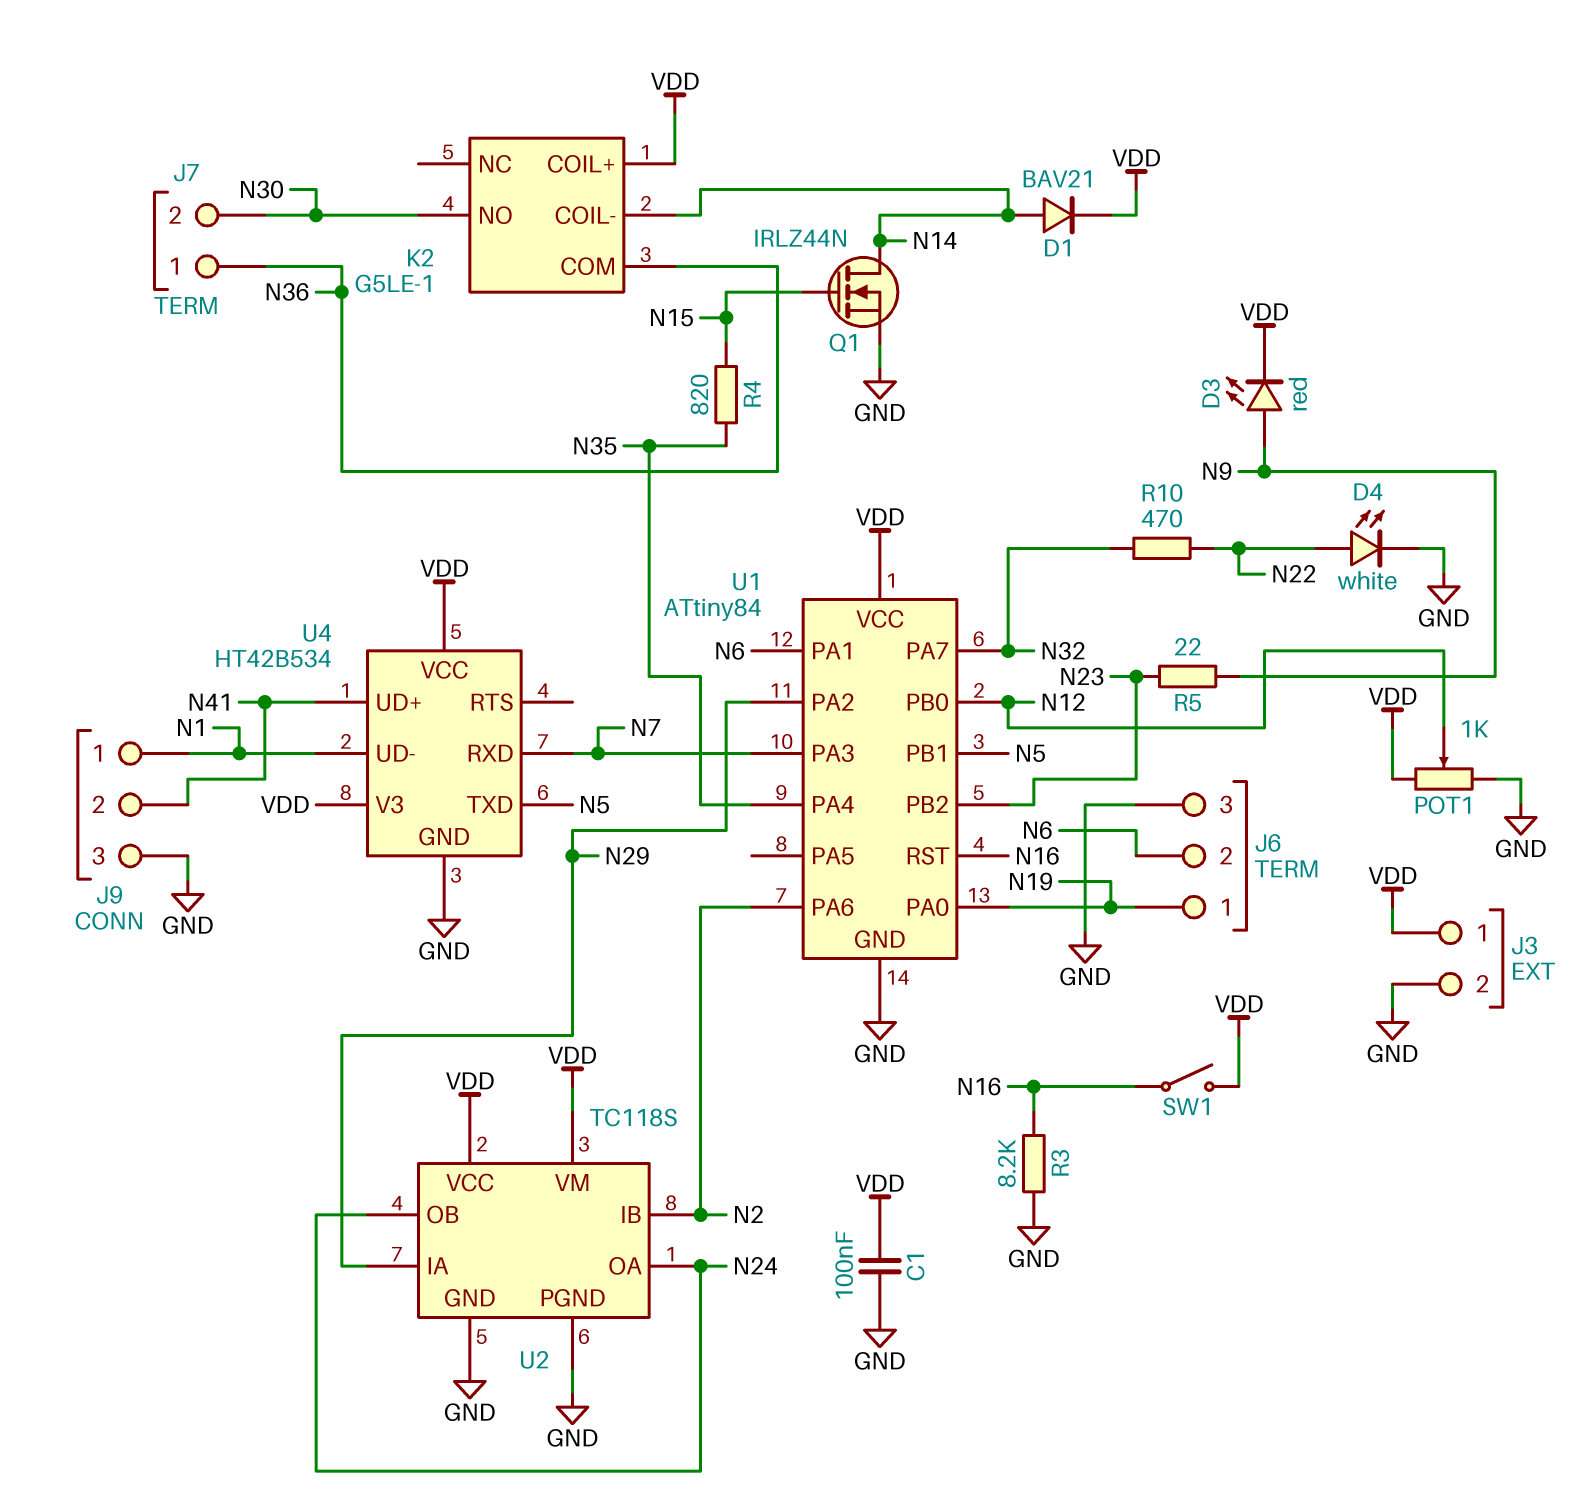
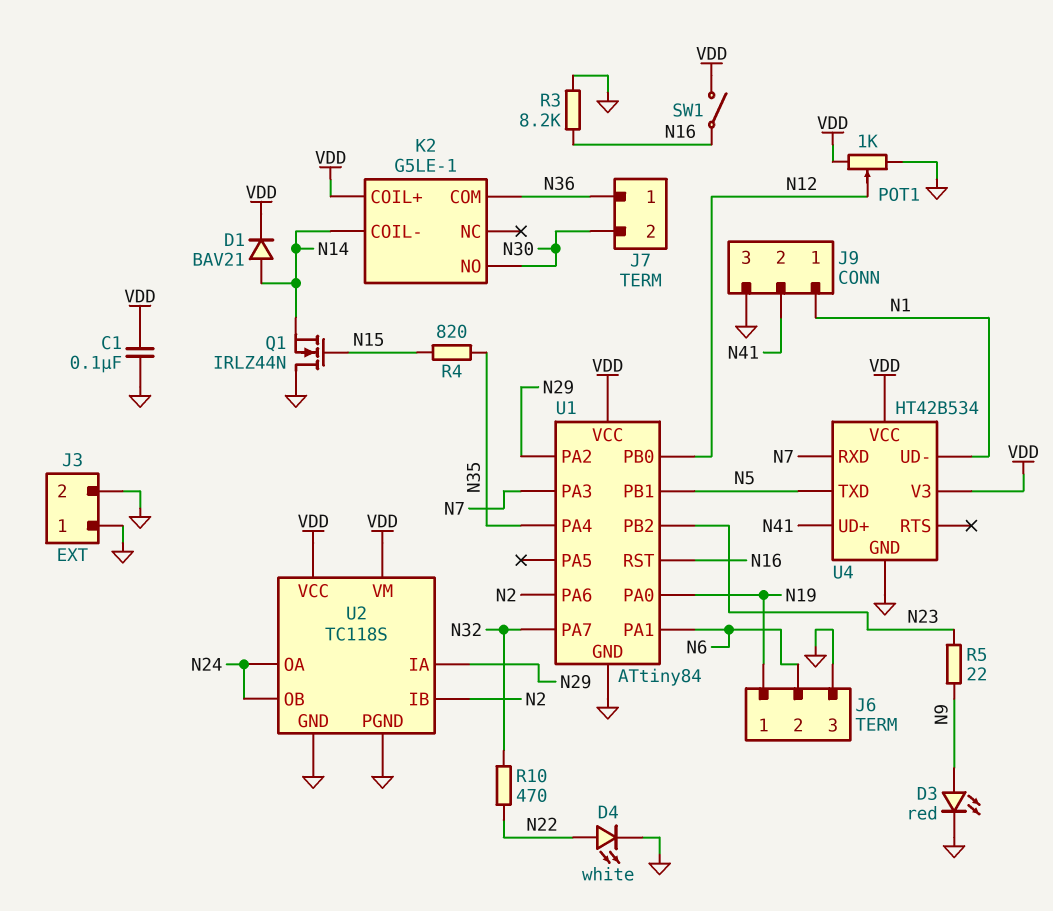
D3: LED red (A N9, K VDD) -> LED red (A N9, K GND)
J3 pin 1: VDD -> GND
Q1: NMOS IRLZ44N (G N15, D N14, S GND) -> NMOS IRLZ44N (G N15, D GND, S N14)

